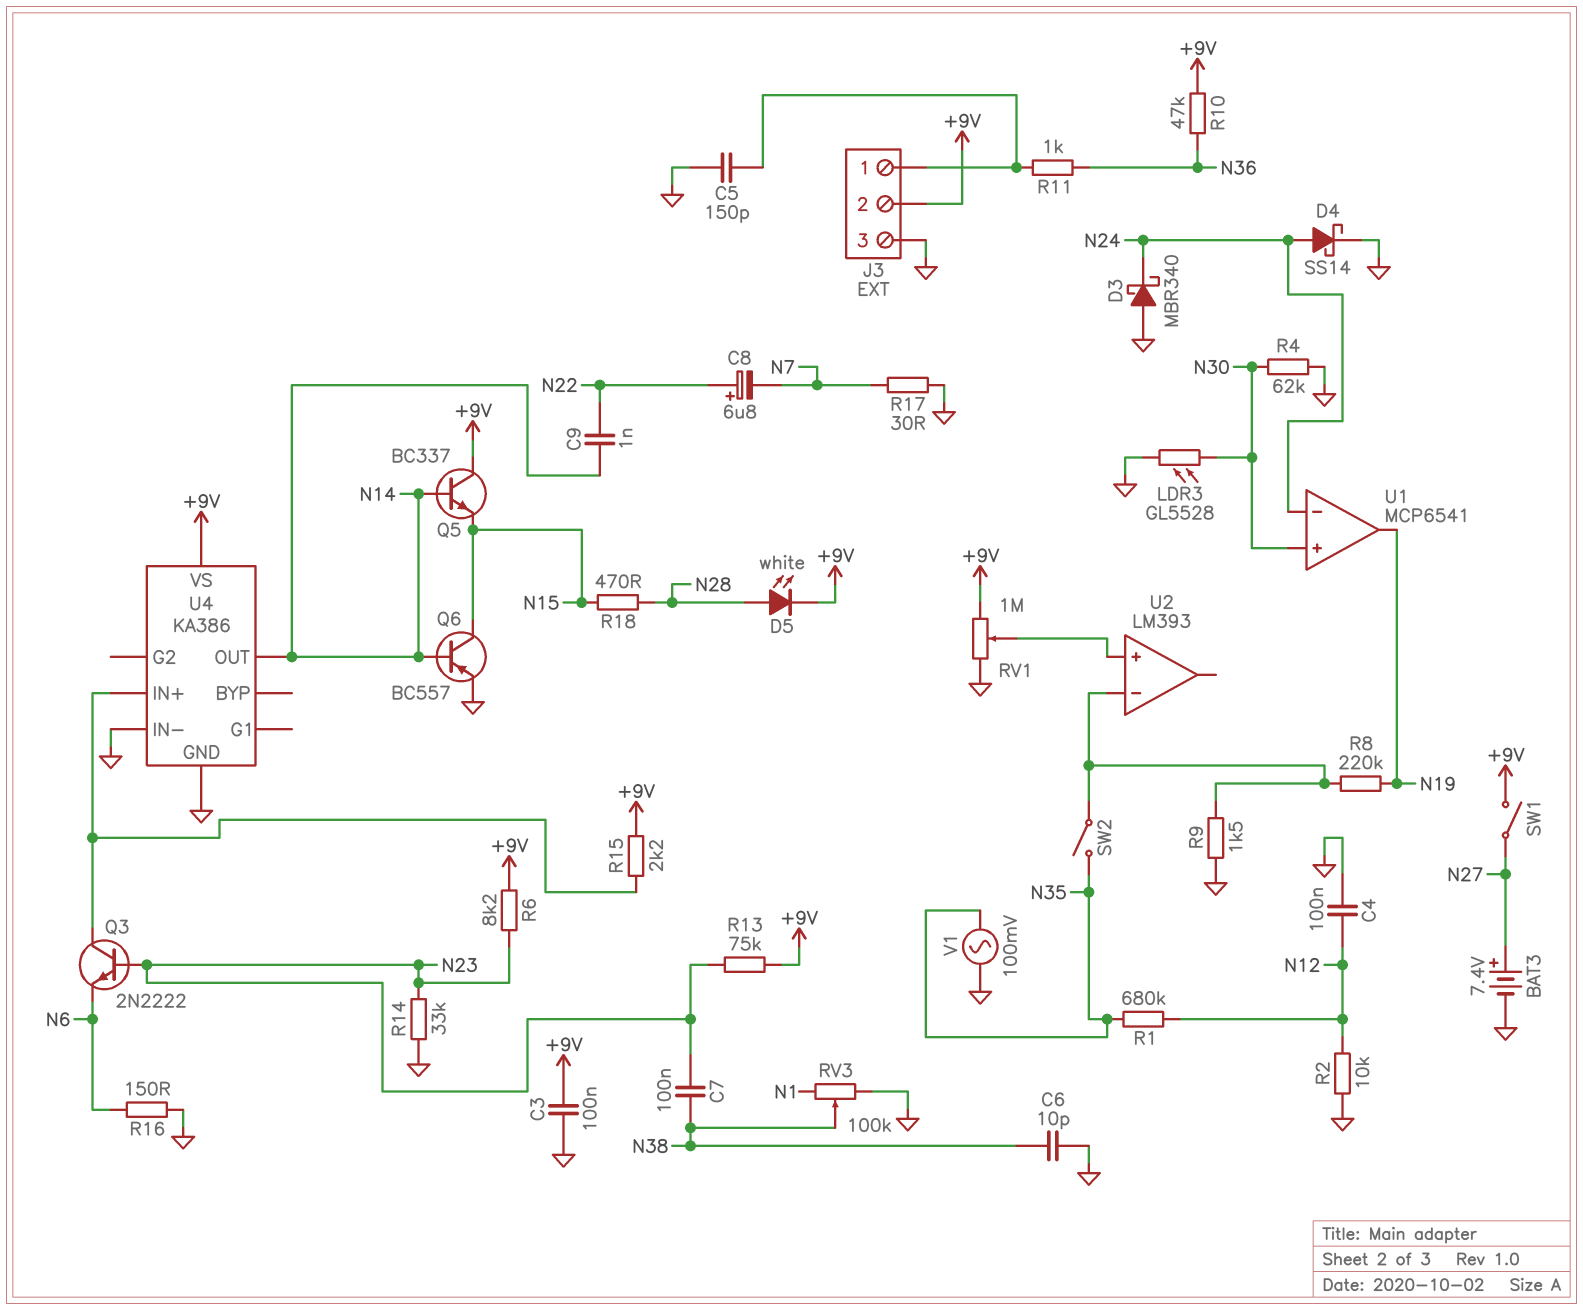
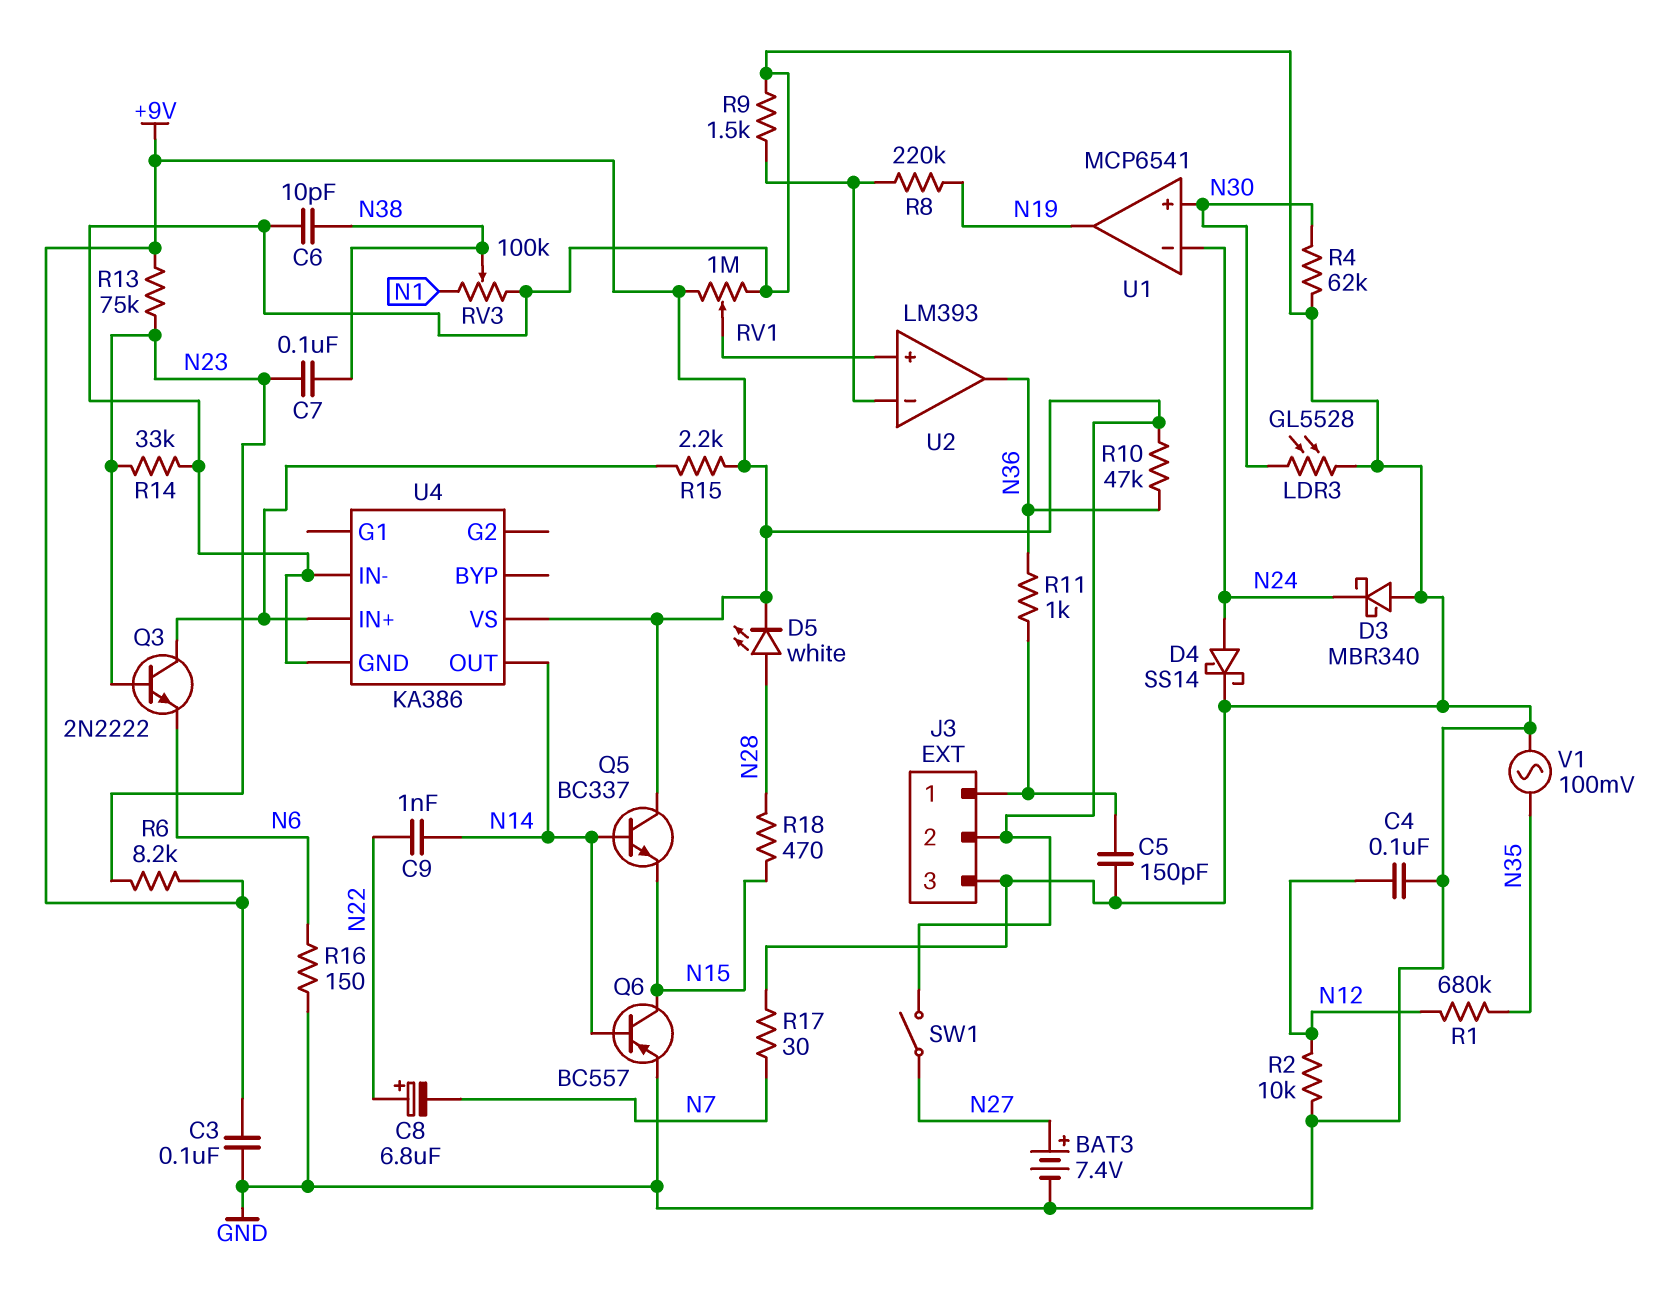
SW2: switch (N35, U2/in-) -> none
U2 pin out: none -> N36

